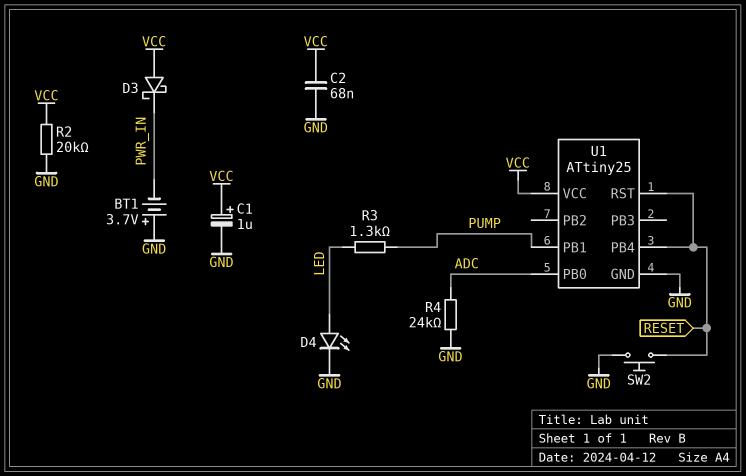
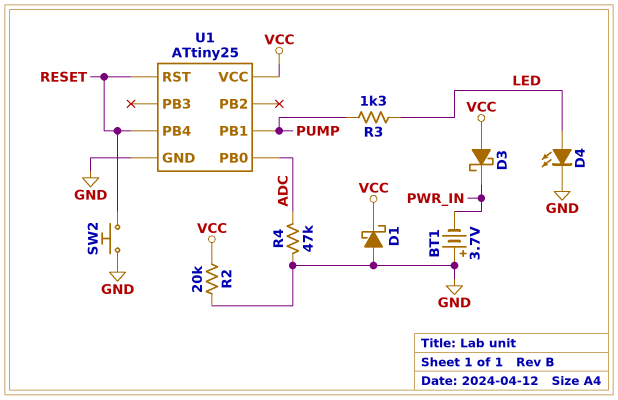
C1: 1uF (plus VCC, minus GND) -> none
C2: 68nF (GND, VCC) -> none
D1: none -> schottky (A GND, K VCC)
R4: 24k (ADC, GND) -> 47k (ADC, GND)

